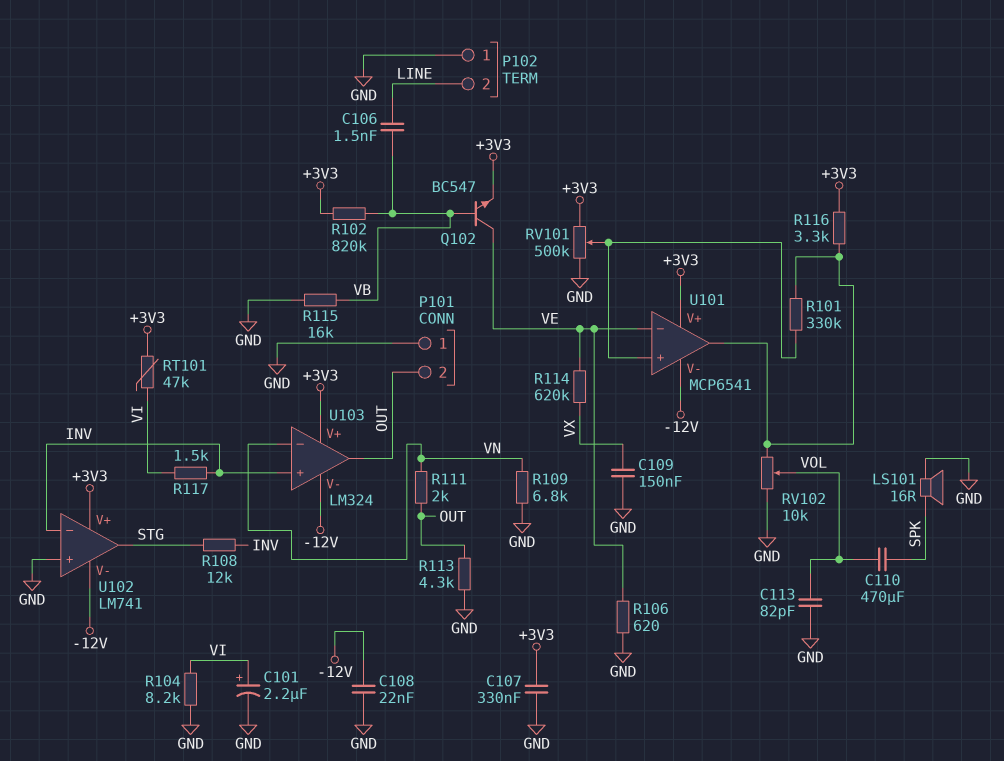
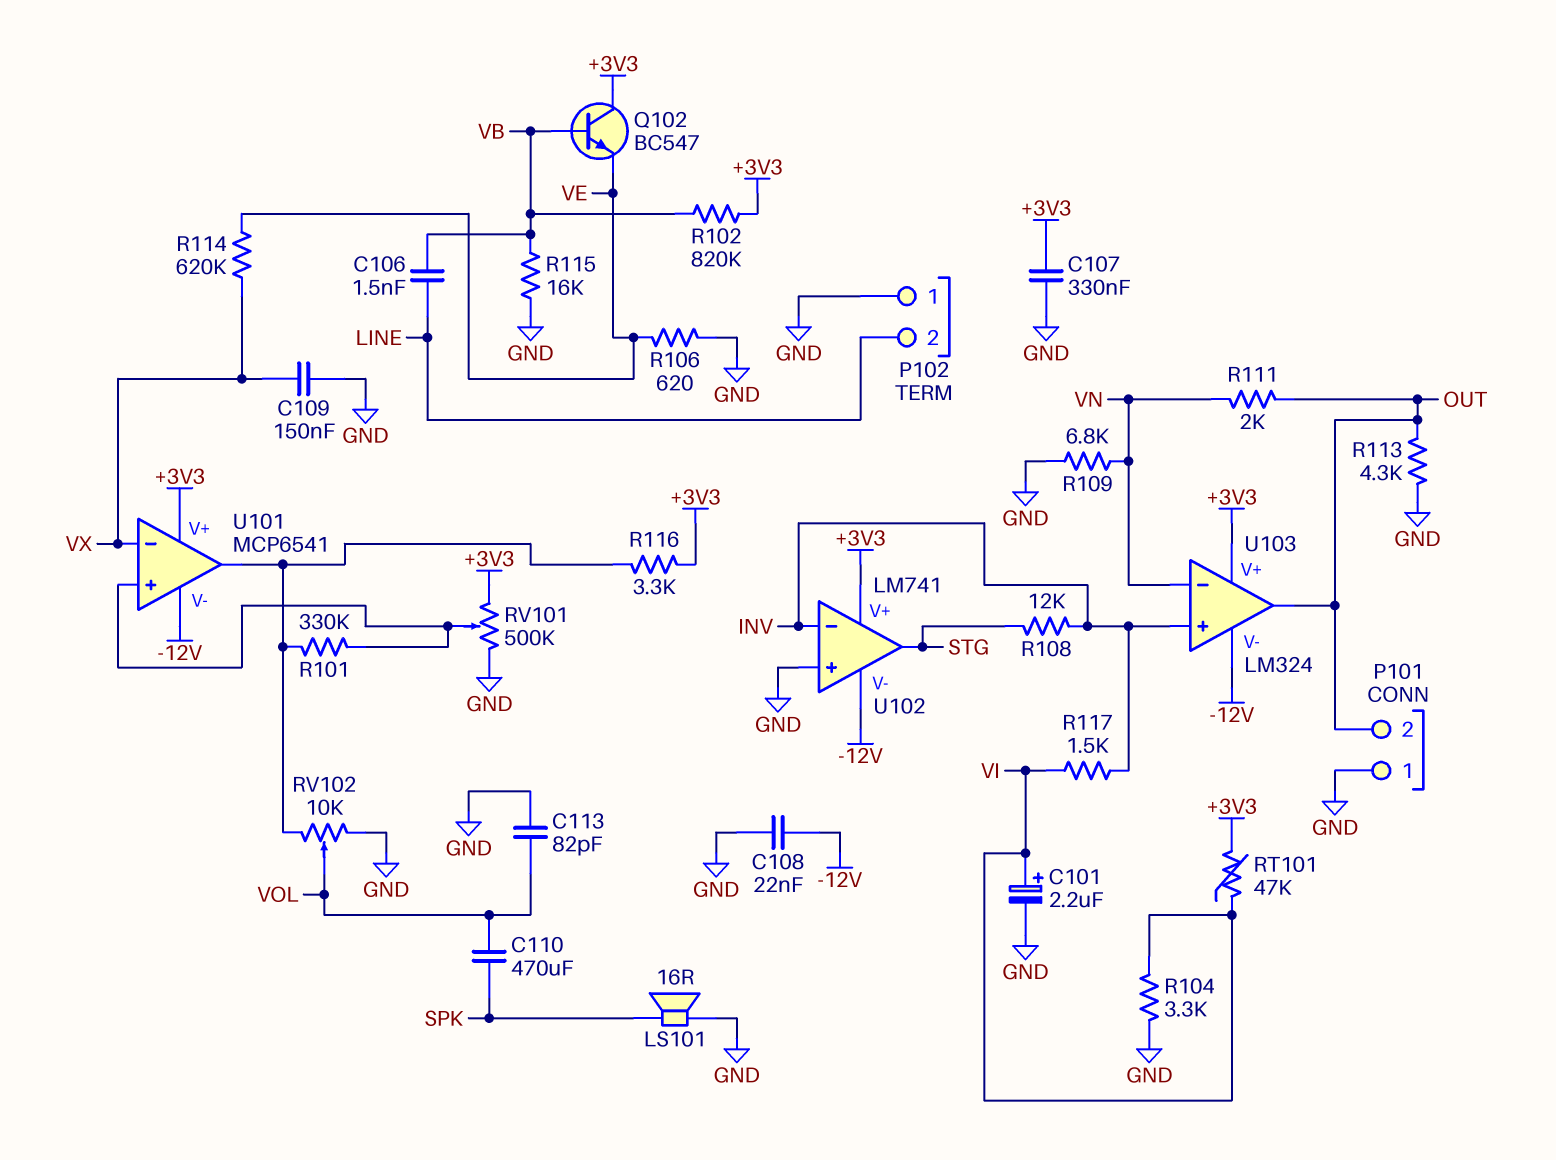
Q102: NPN BC547 (B VB, C VE, E +3V3) -> NPN BC547 (B VB, C +3V3, E VE)
R104: 8.2k (GND, VI) -> 3.3k (GND, VI)
U101 pin in-: VE -> VX

